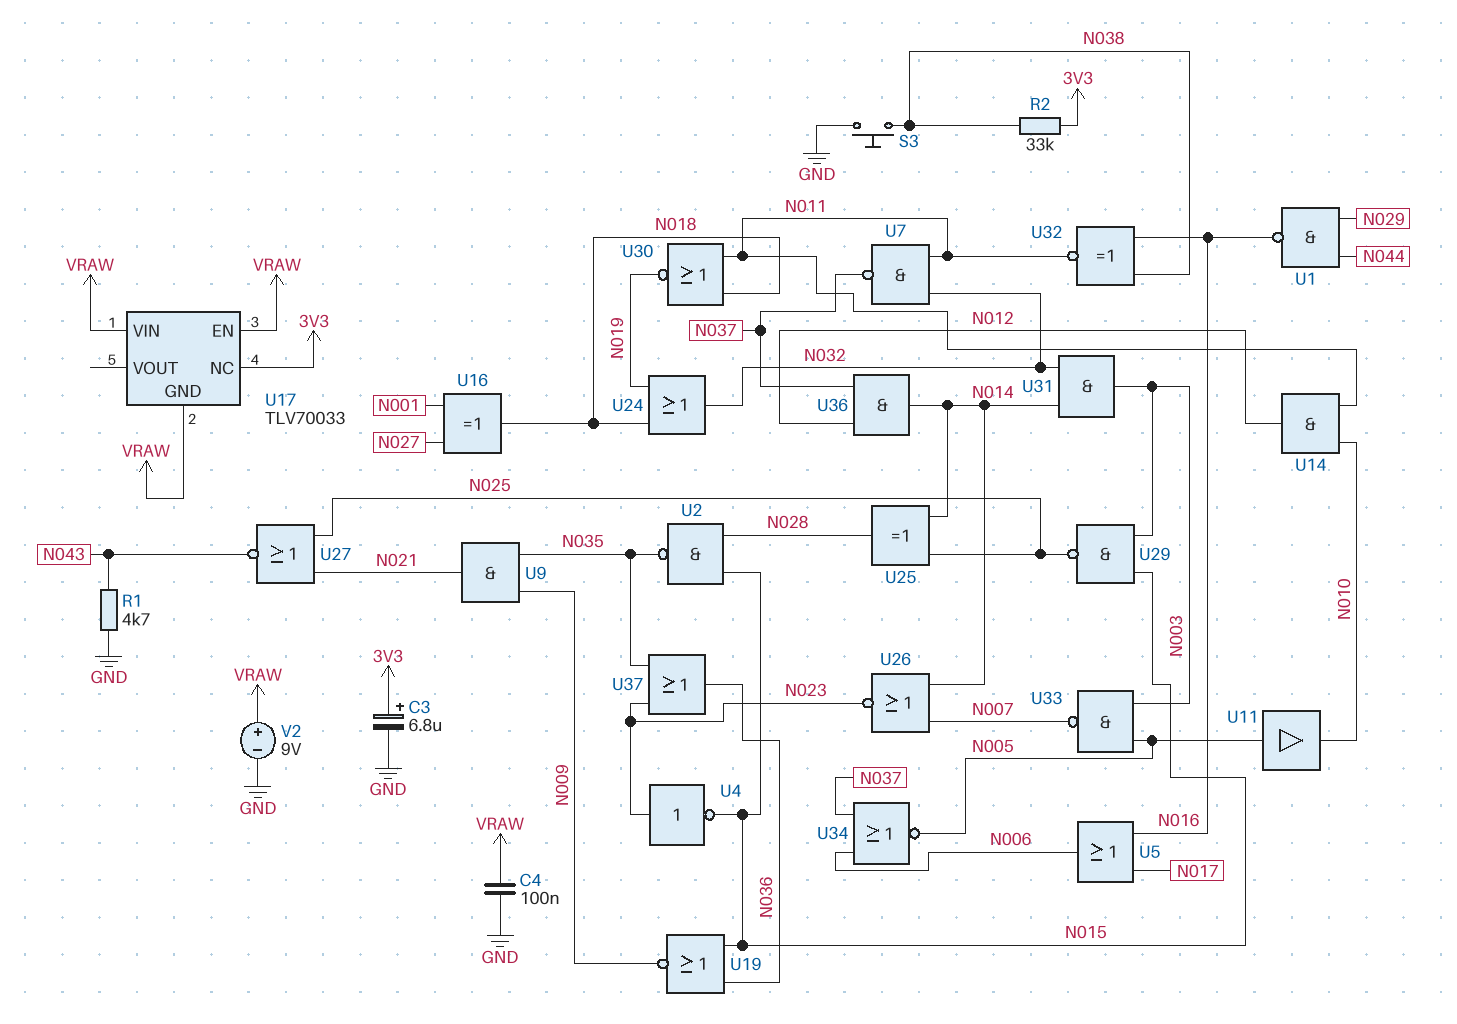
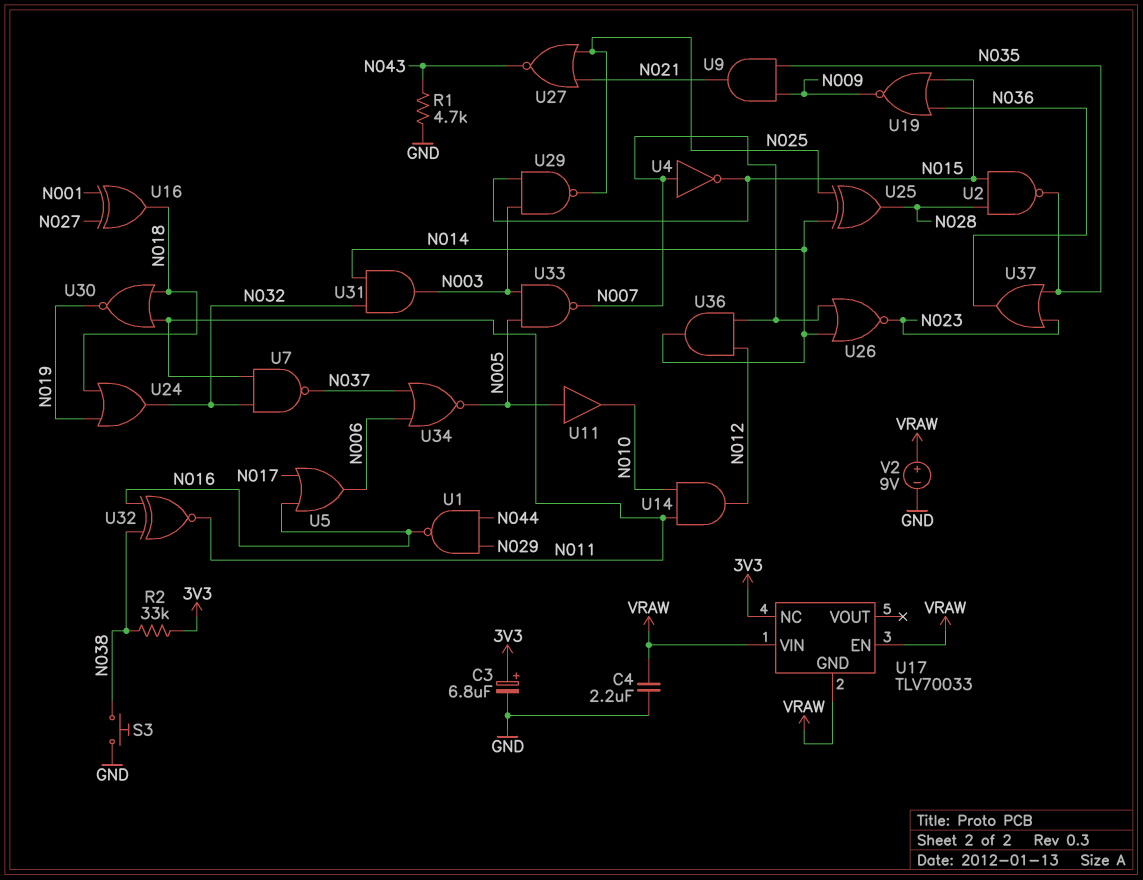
C4: 100nF (GND, VRAW) -> 2.2uF (GND, VRAW)
U4: NOT (in N023, out N015) -> NOT (in N007, out N015)
U36: AND (in N012, in N037, out N014) -> AND (in N007, in N012, out N014)

